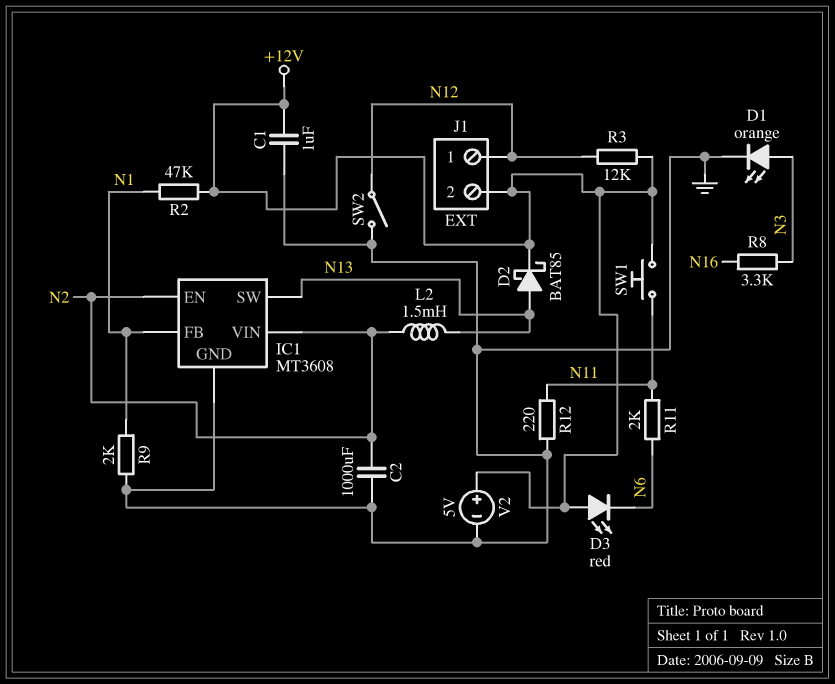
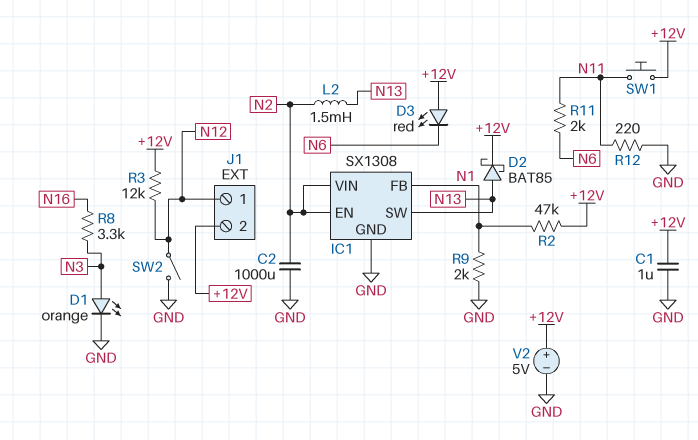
IC1: MT3608 -> SX1308

